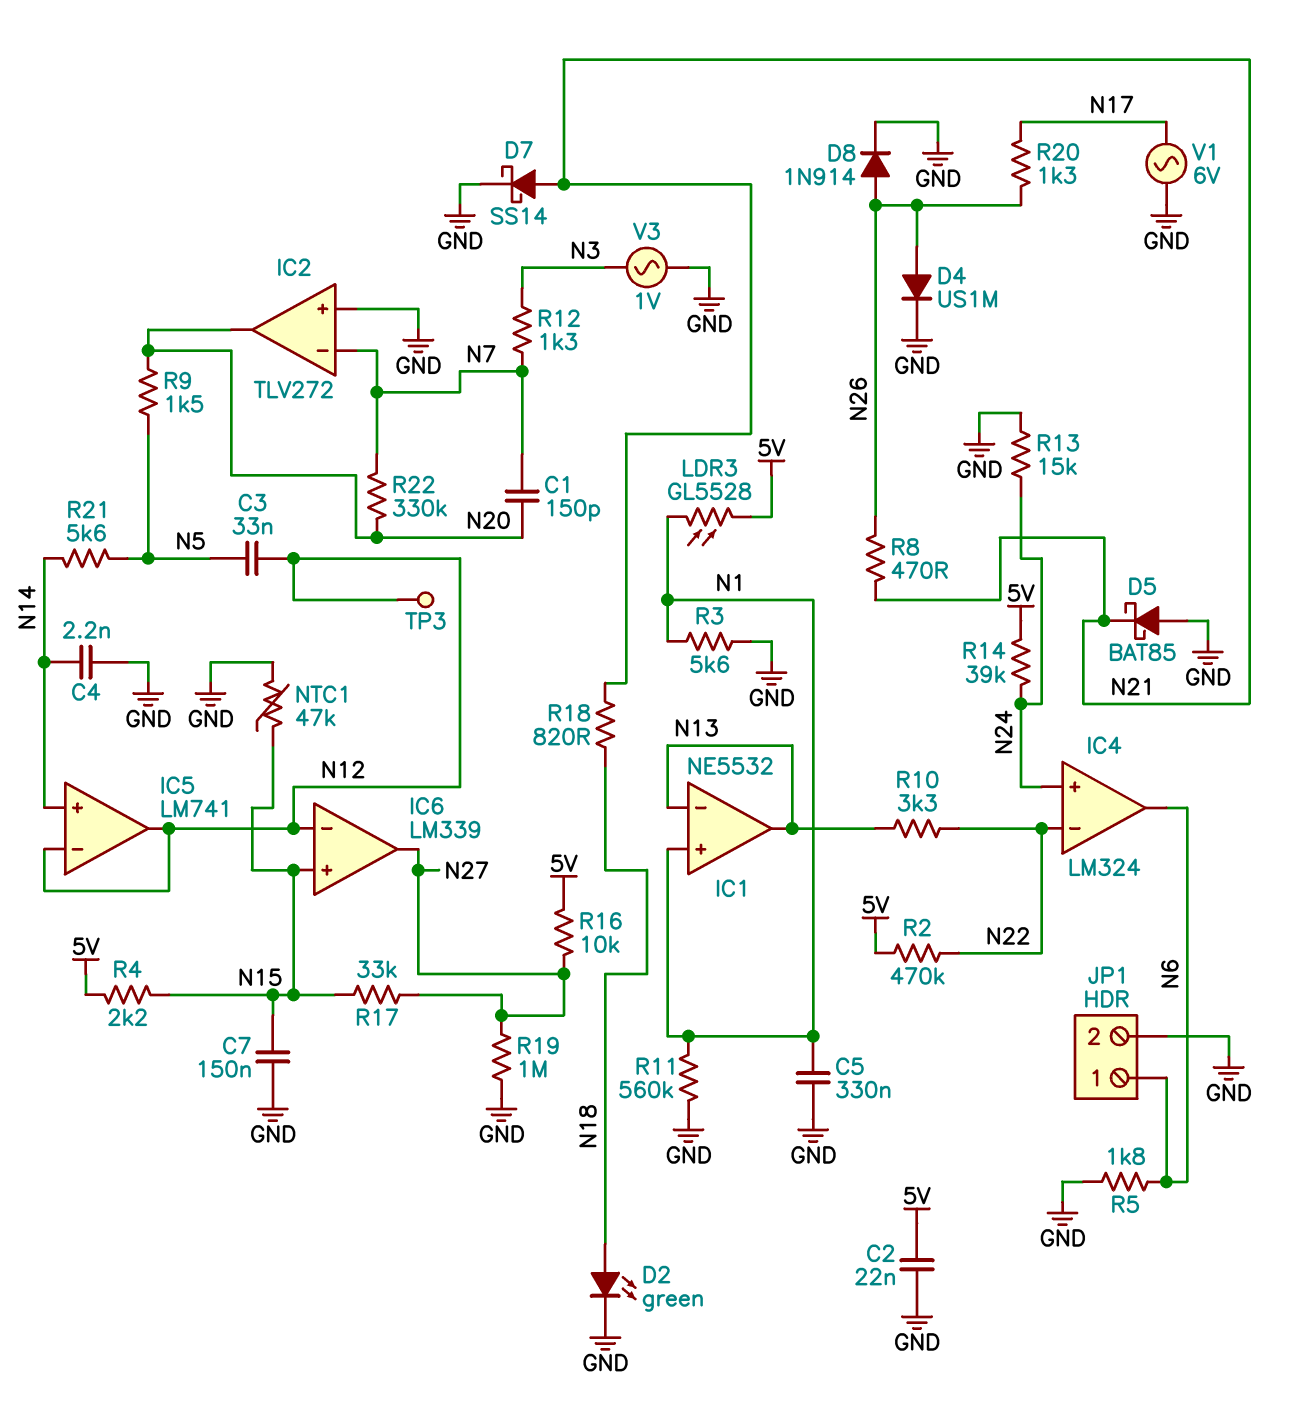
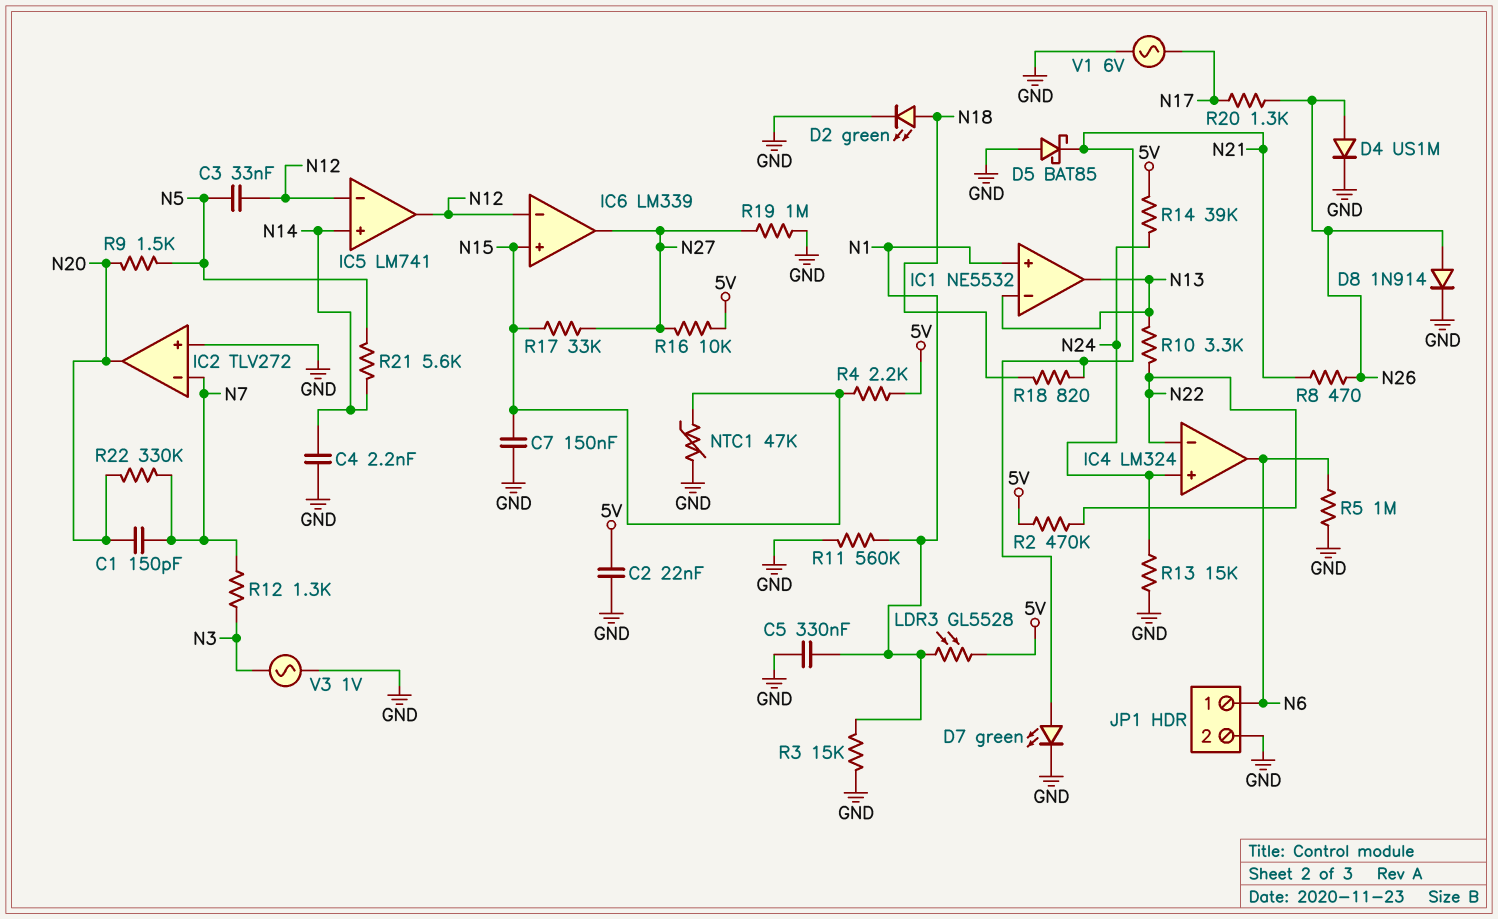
D7: schottky SS14 (A N21, K GND) -> LED green (A N21, K GND)
R3: 5.6k (GND, N1) -> 15k (GND, N1)
R5: 1.8k (GND, N6) -> 1M (GND, N6)
TP3: test point (N12) -> none

